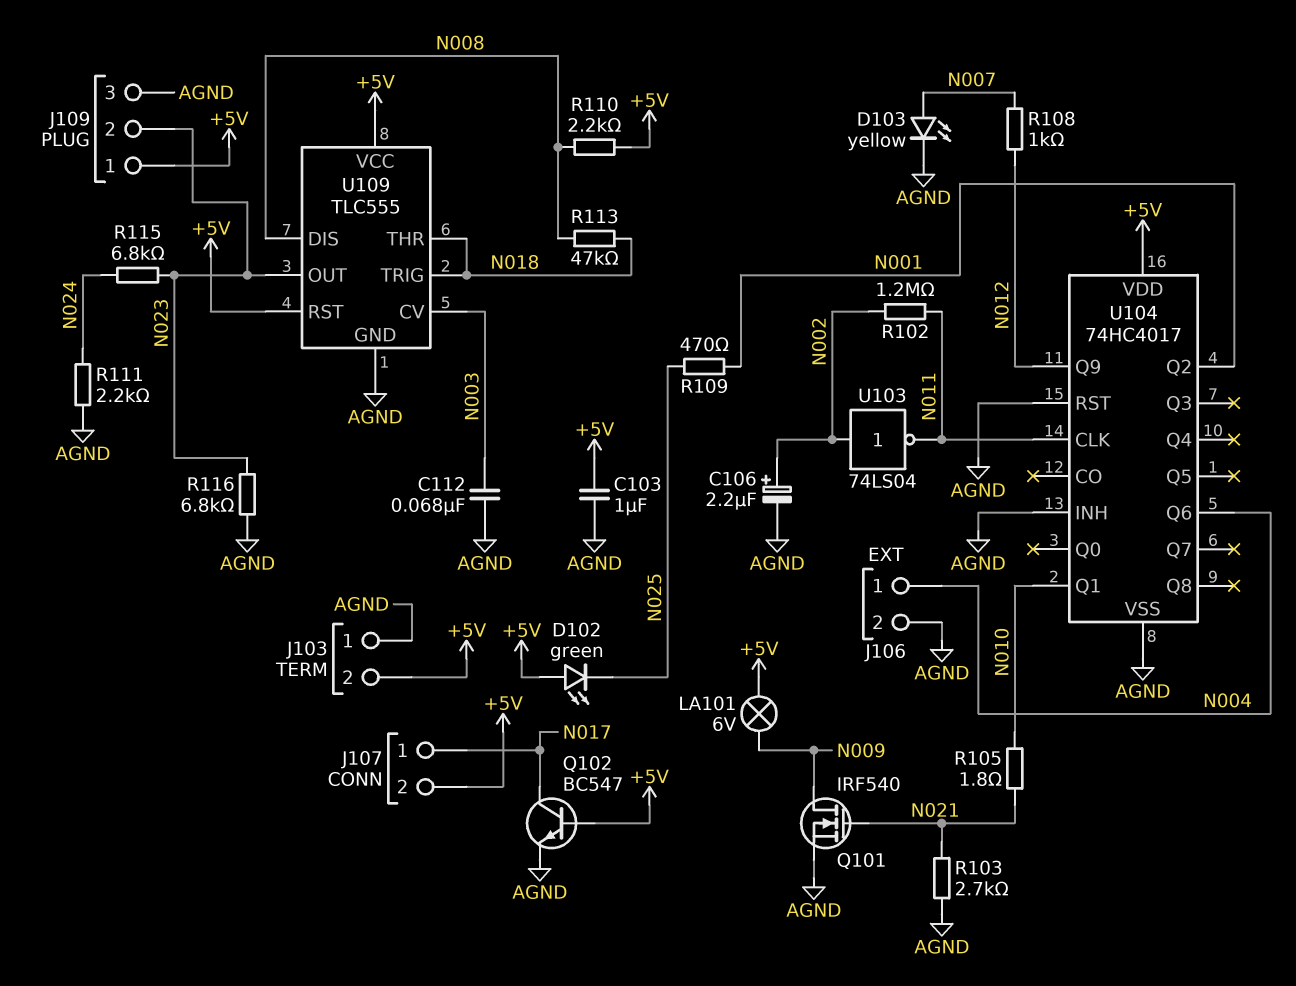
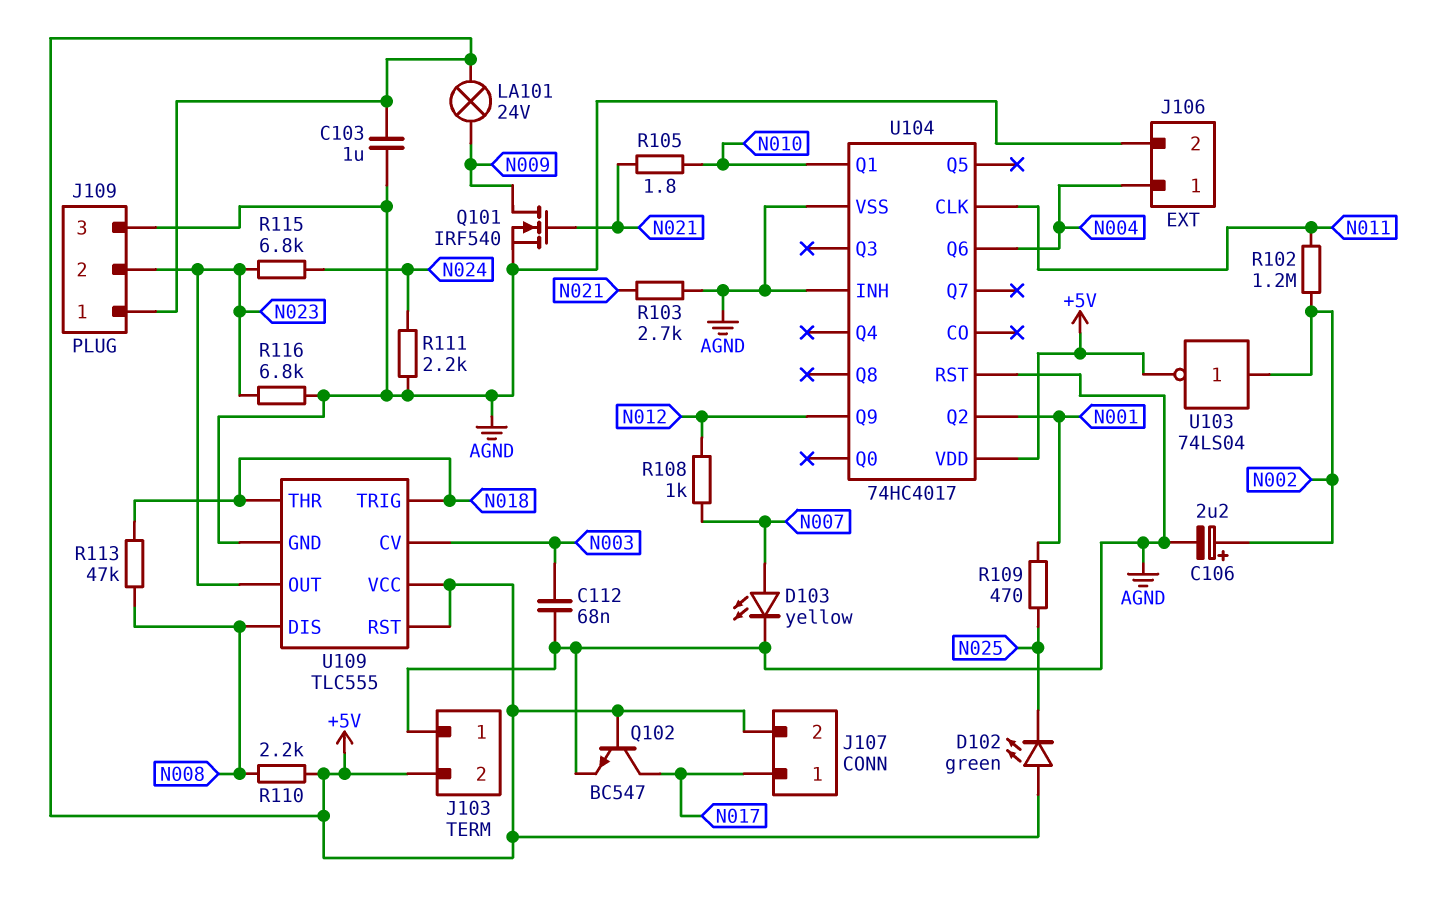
LA101: lamp 6V (+5V, N009) -> lamp 24V (+5V, N009)
U103: NOT 74LS04 (in N002, out N011) -> NOT 74LS04 (in N002, out +5V)

